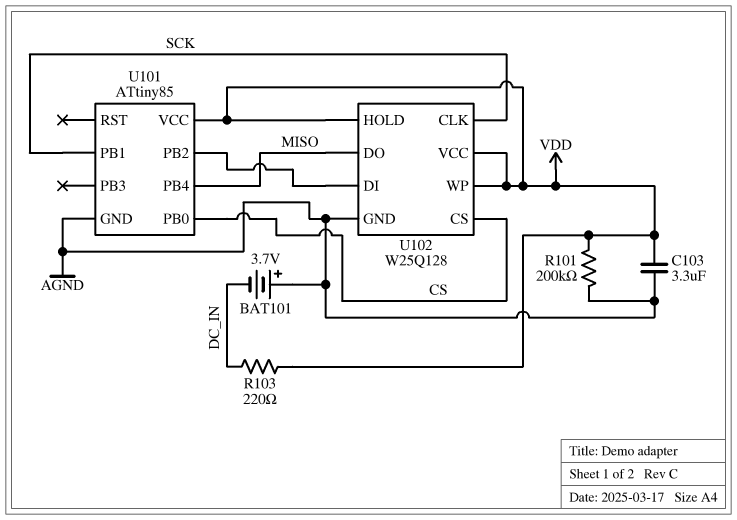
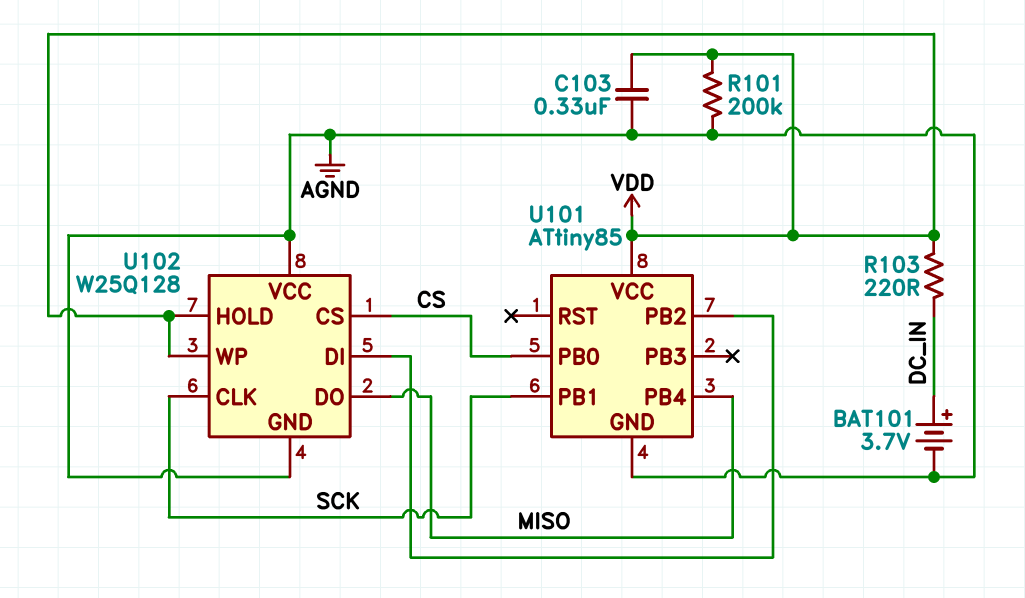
BAT101: 3.7V (plus AGND, minus DC_IN) -> 3.7V (plus DC_IN, minus AGND)
C103: 3.3uF (AGND, VDD) -> 330nF (AGND, VDD)
U102 pin VCC: VDD -> AGND

